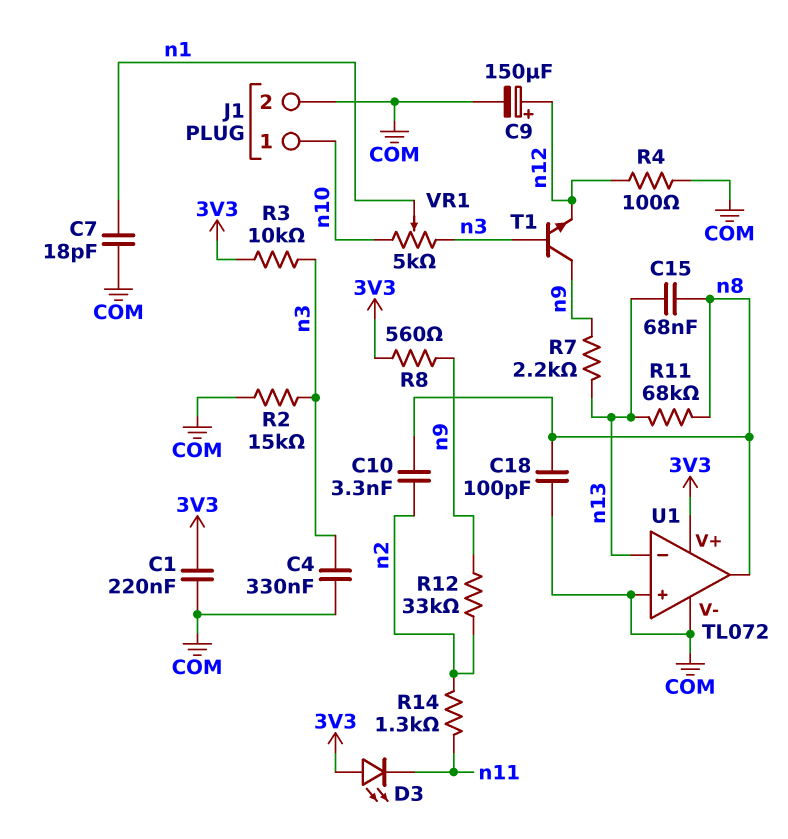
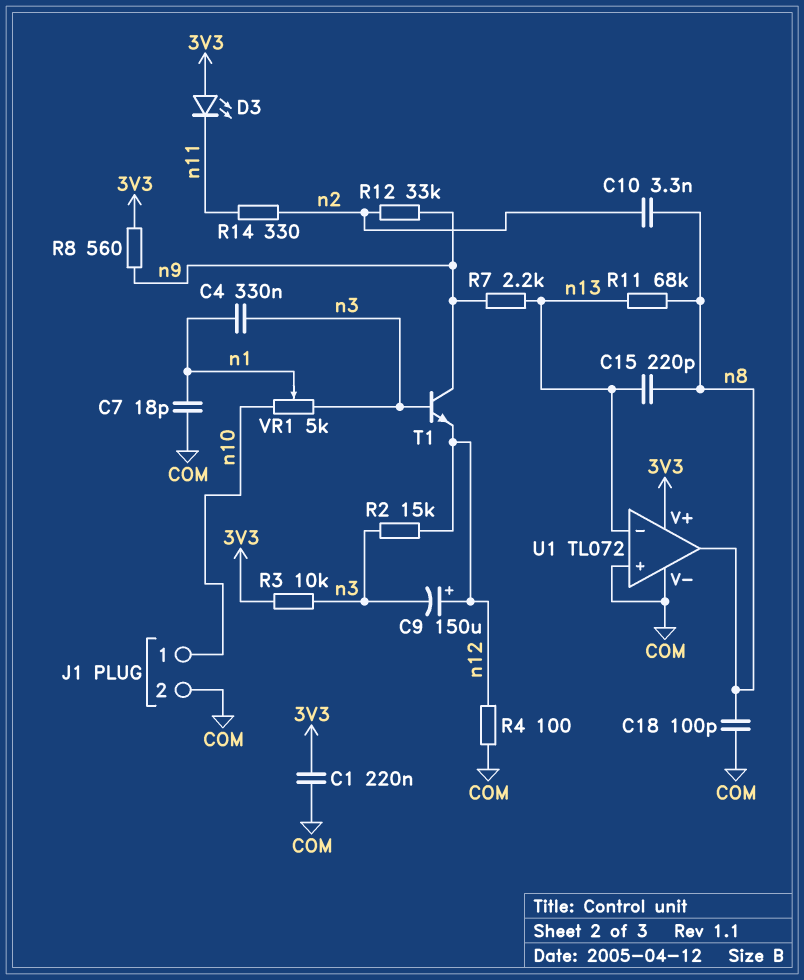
C4: 330nF (COM, n3) -> 330nF (n1, n3)
C9: 150uF (plus n12, minus COM) -> 150uF (plus n12, minus n3)
C15: 68nF (n8, n13) -> 220pF (n8, n13)
R2: 15k (COM, n3) -> 15k (n3, n12)
R14: 1.3k (n2, n11) -> 330 (n2, n11)

